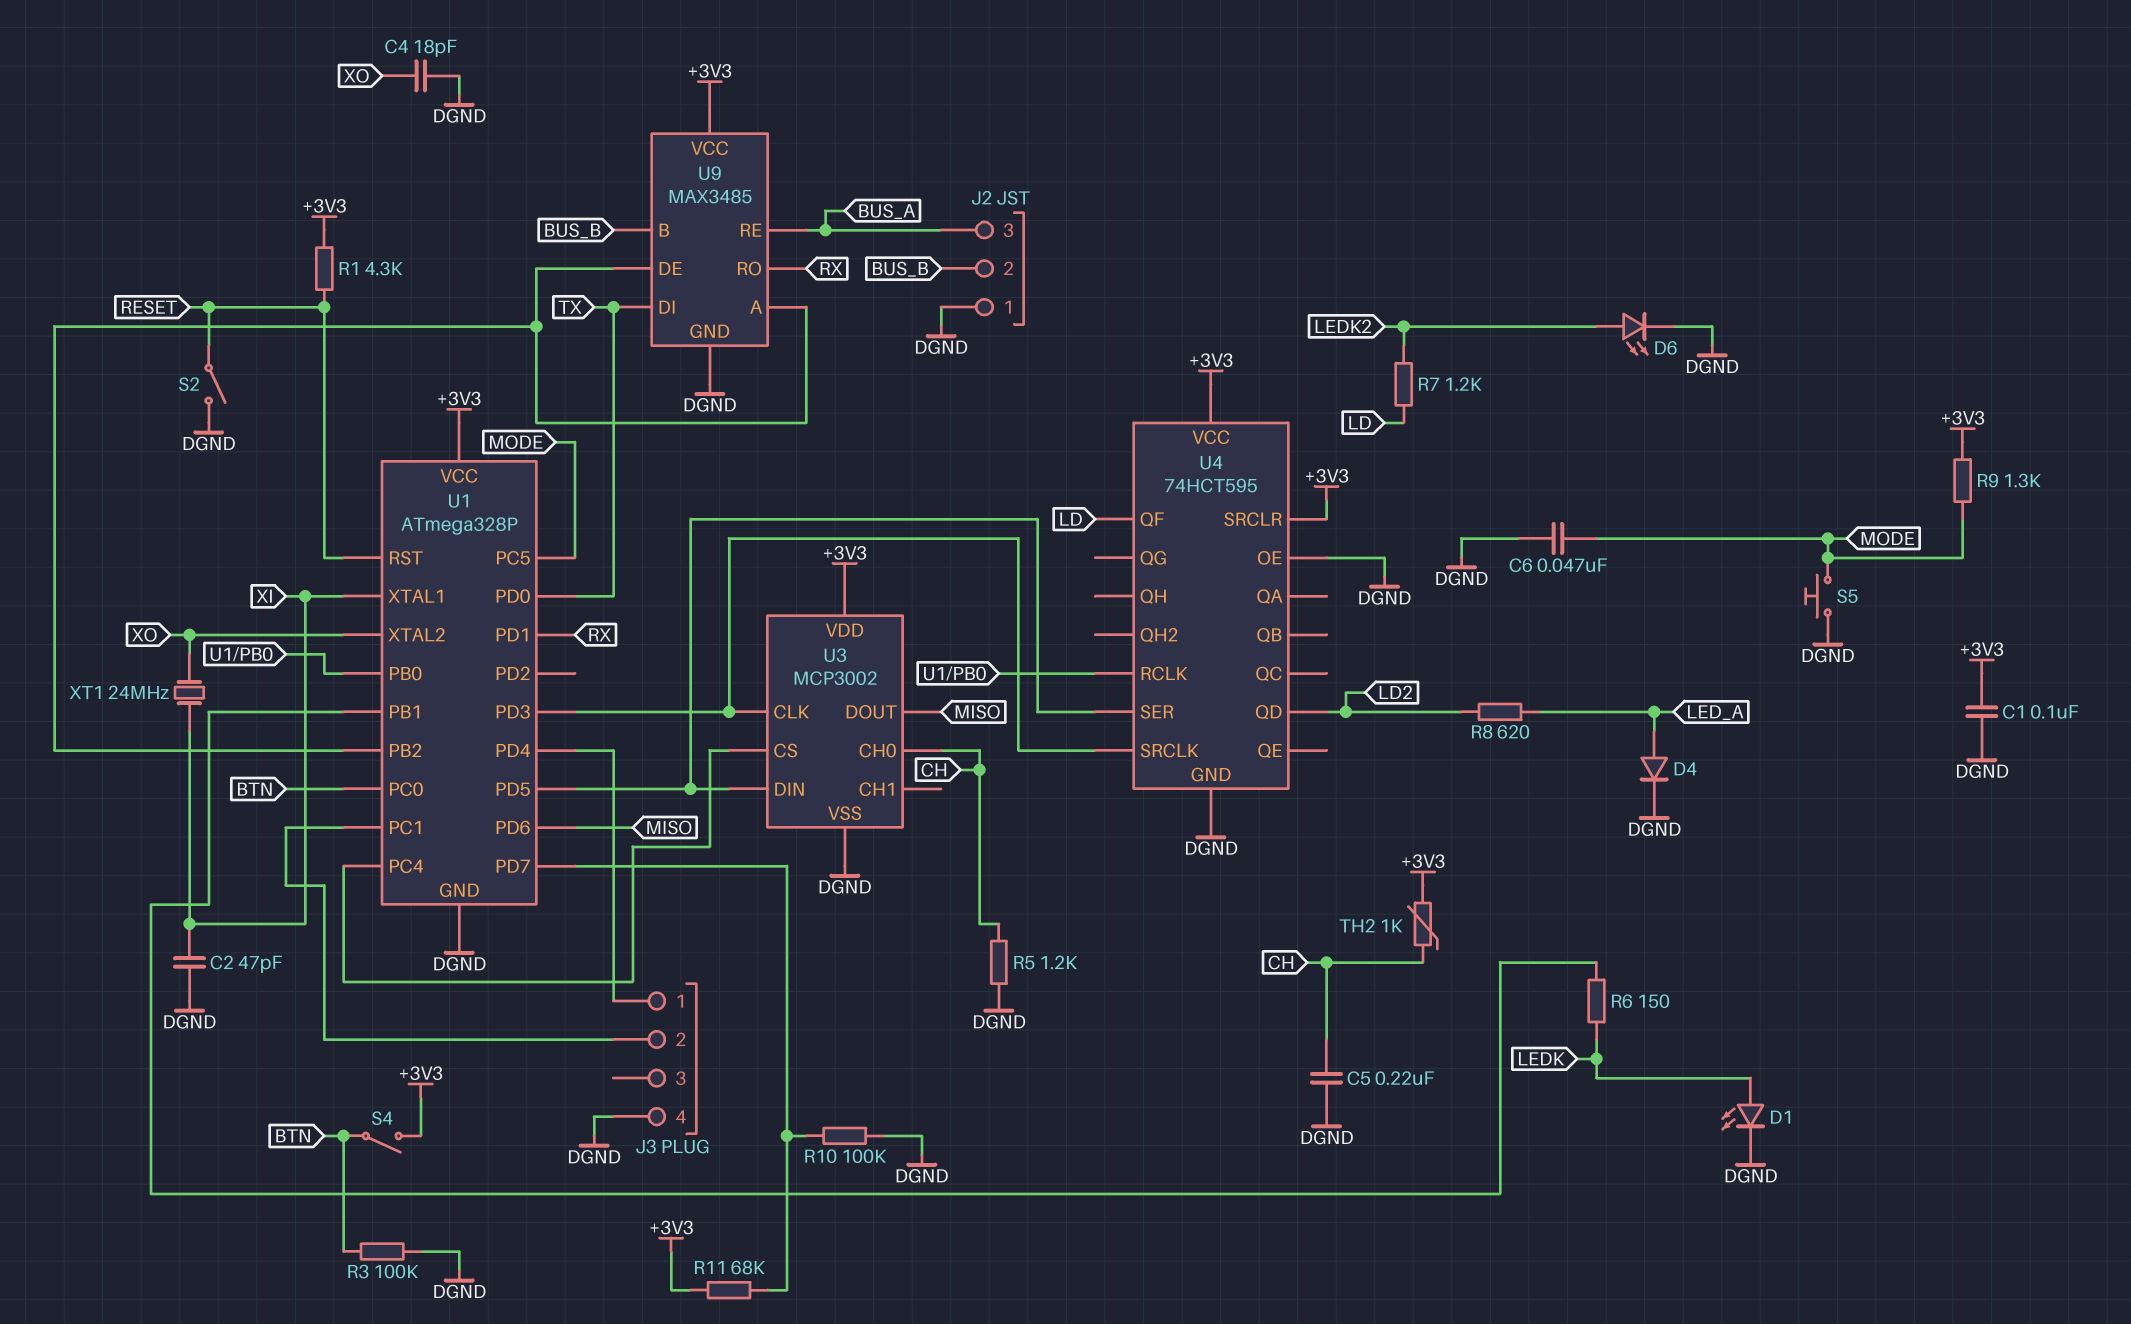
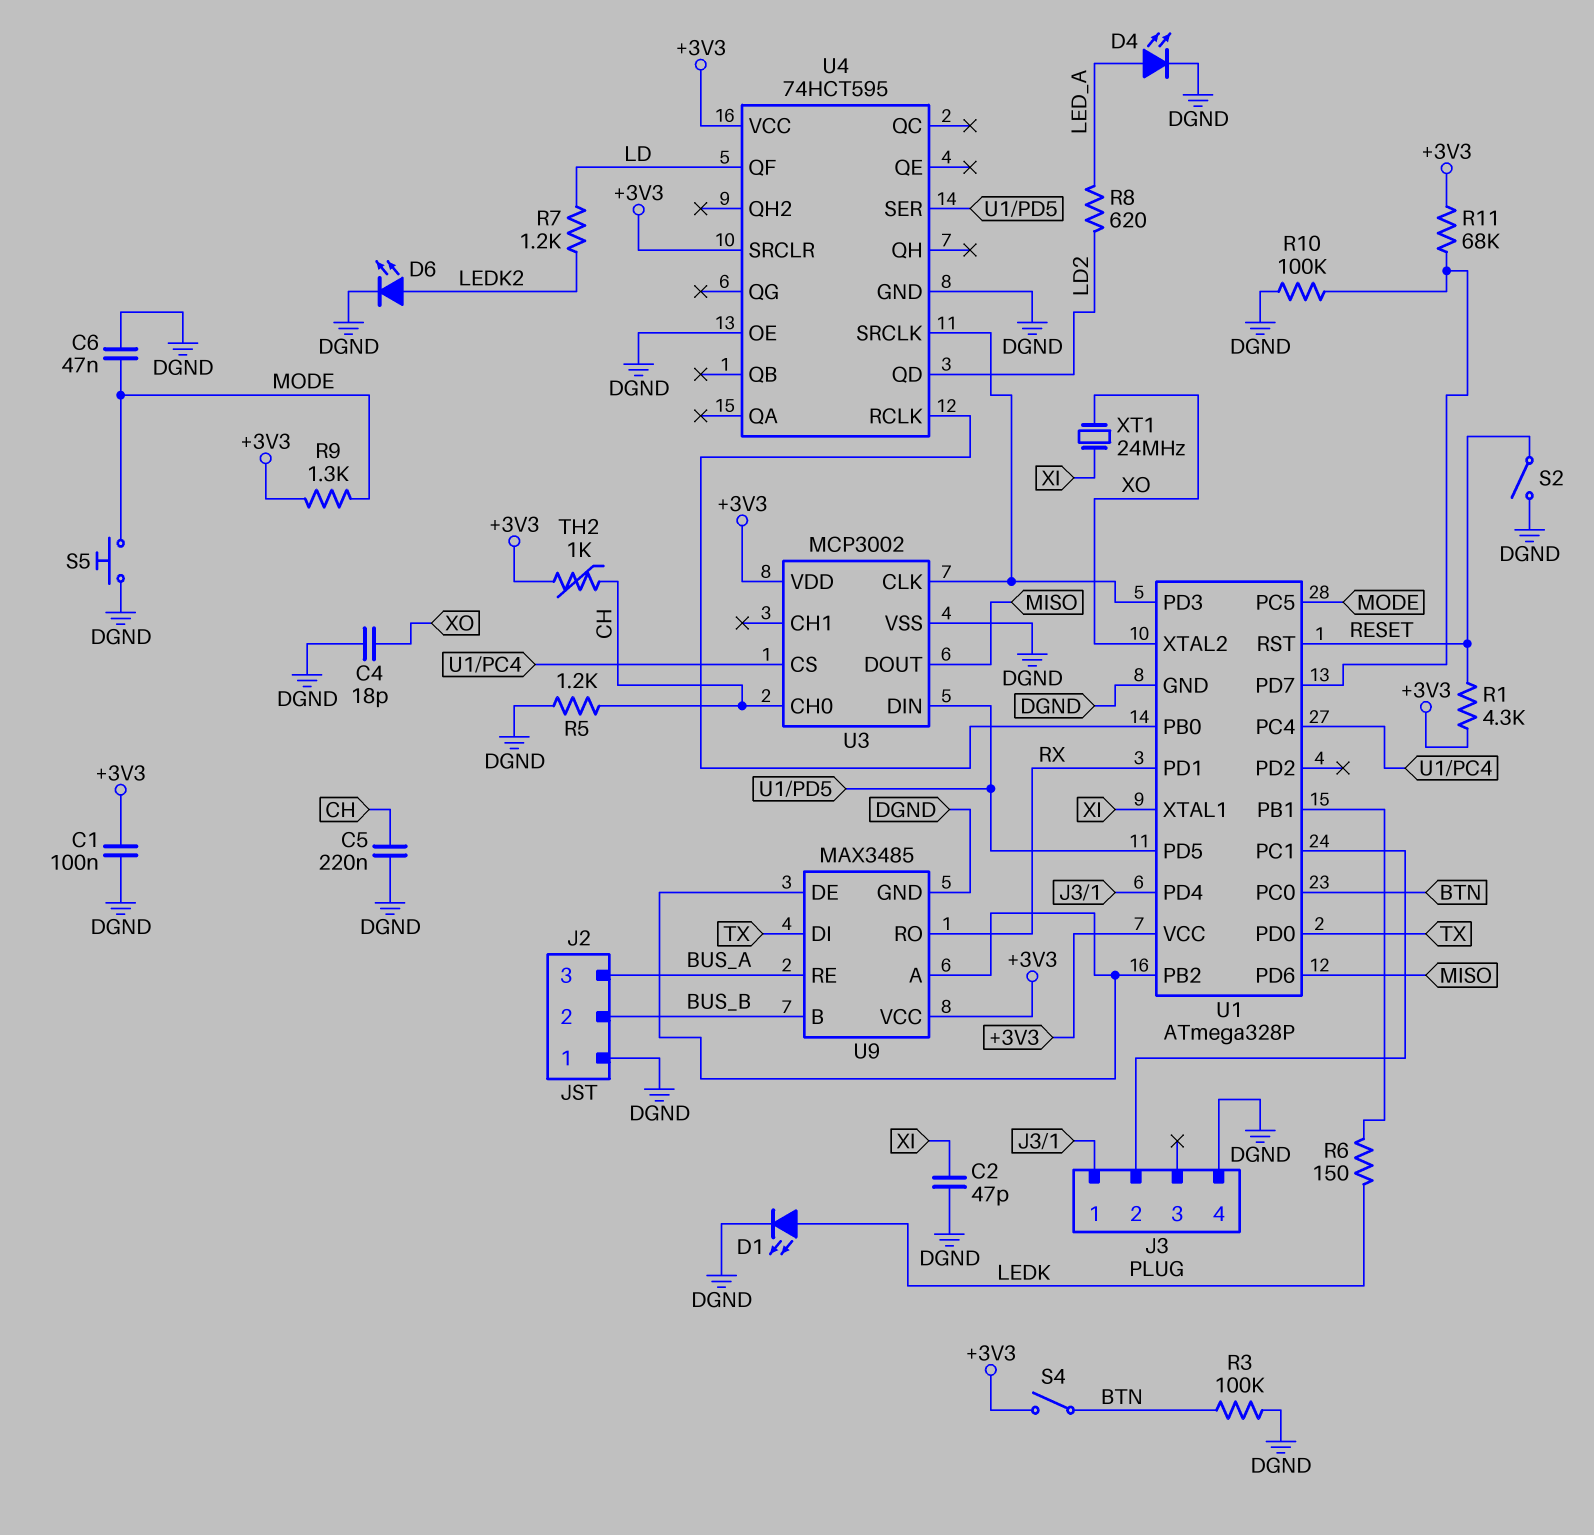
D4: diode (A LED_A, K DGND) -> LED (A LED_A, K DGND)

